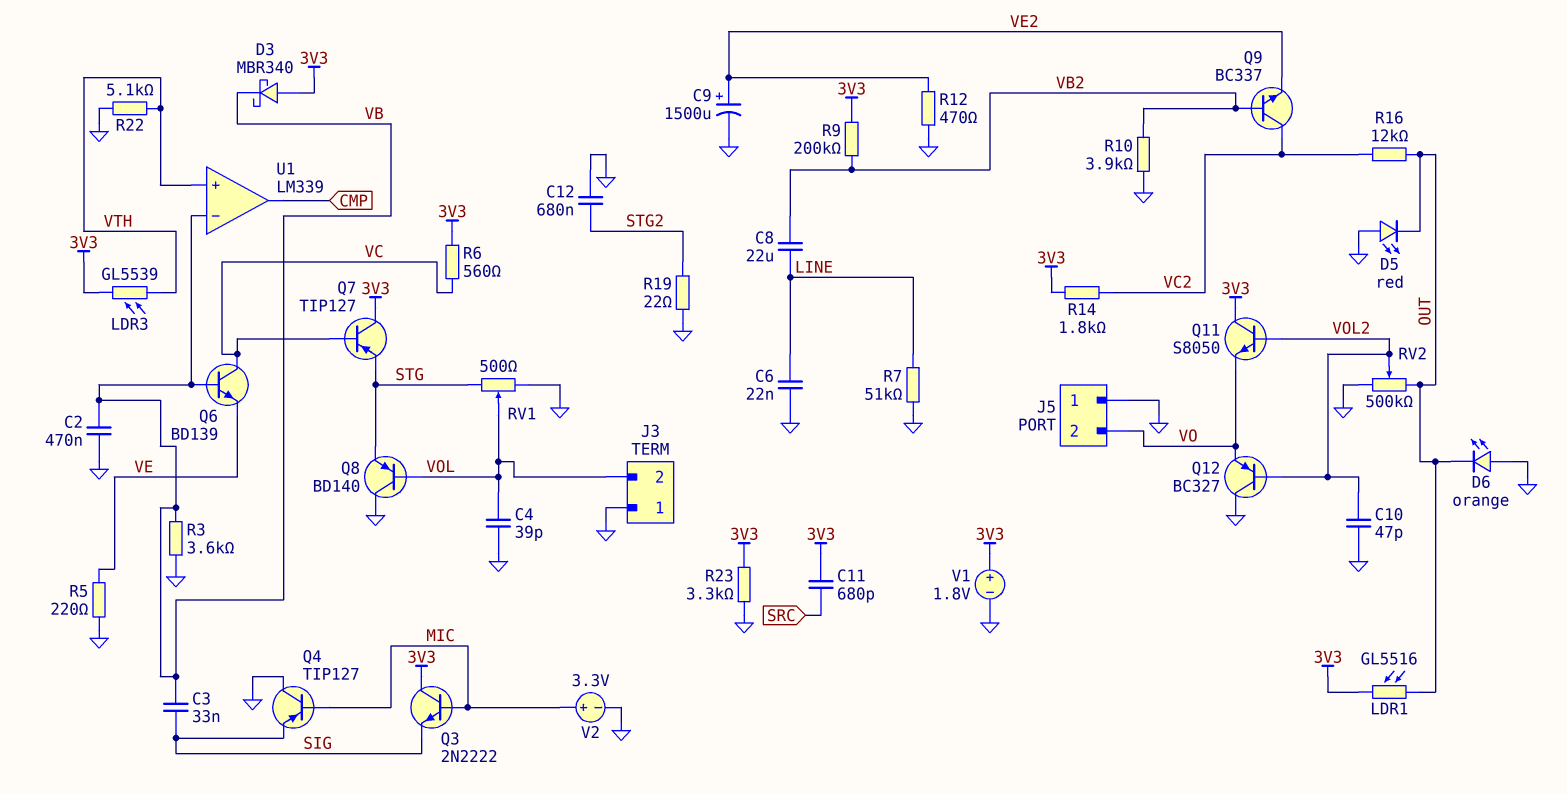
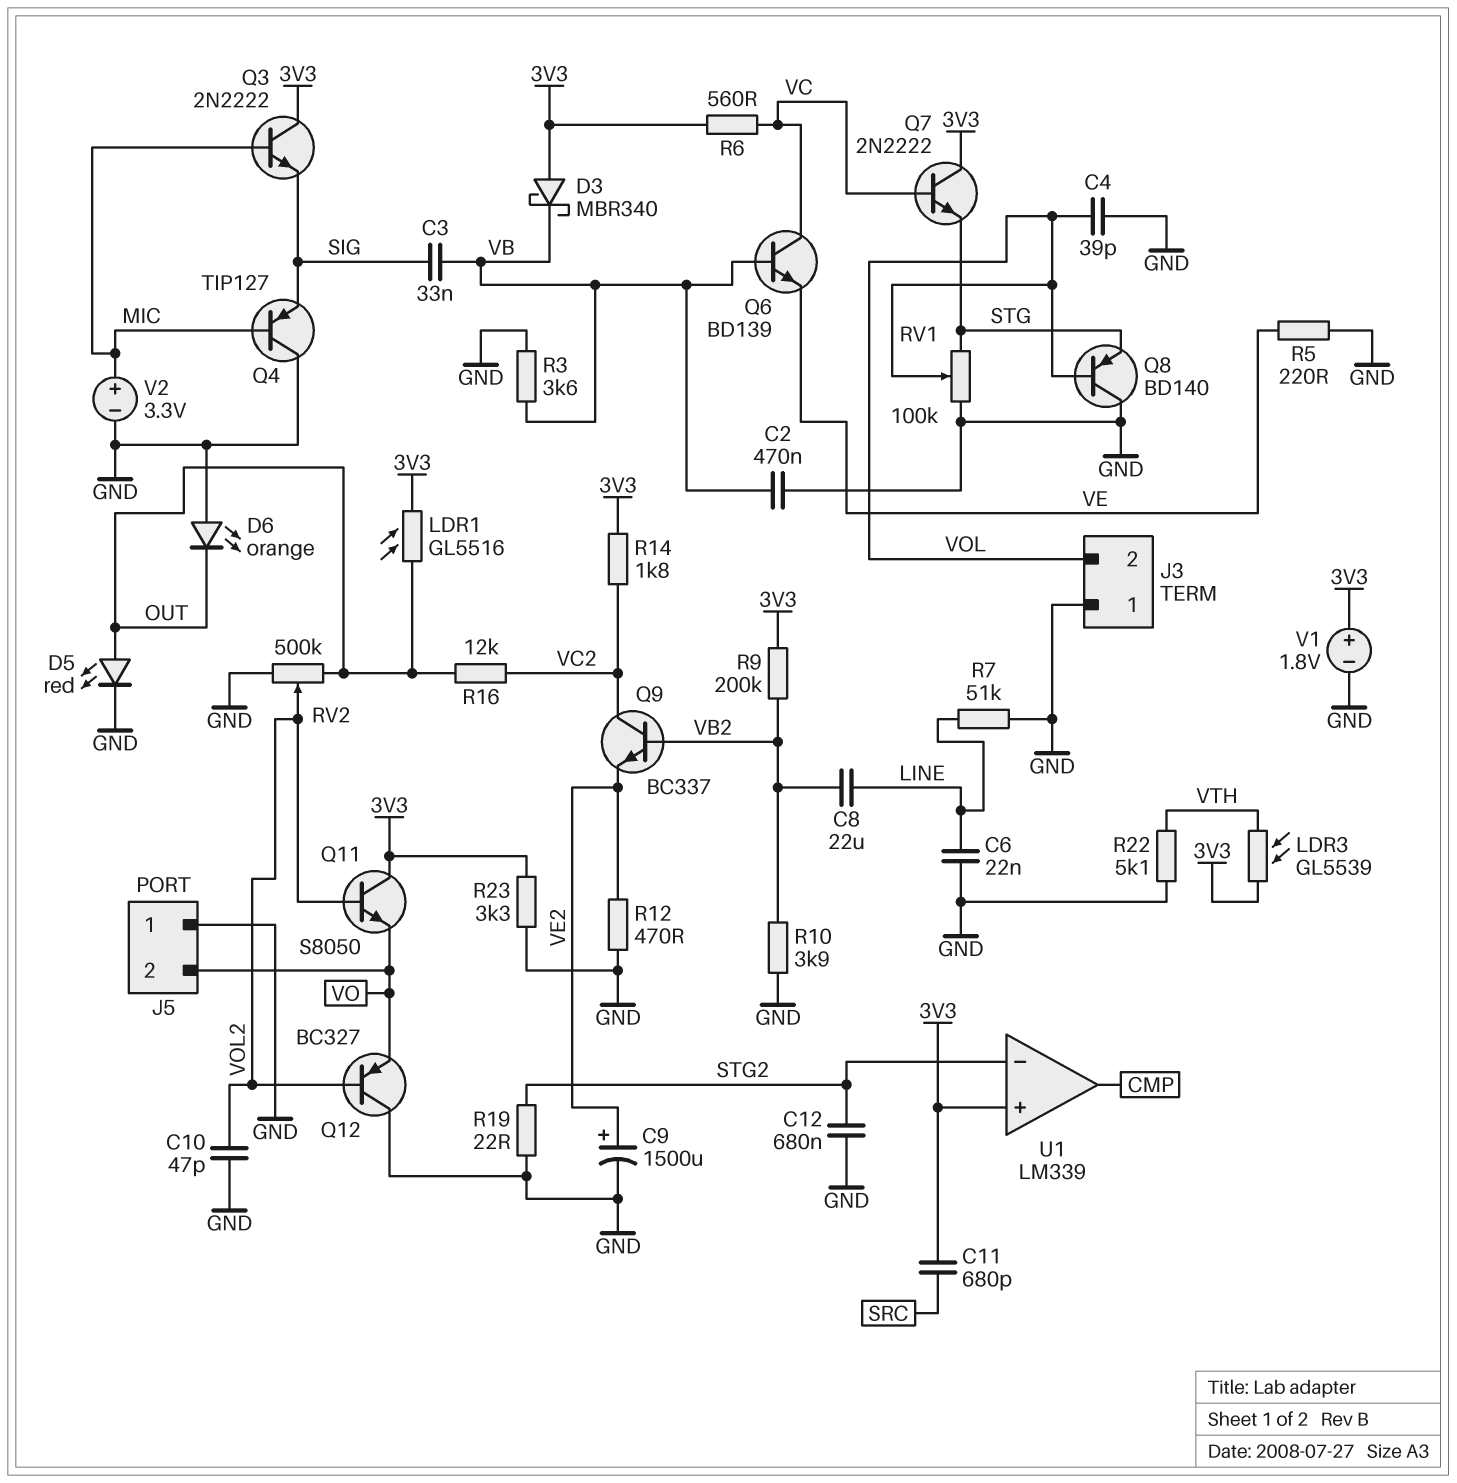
D5: LED red (A GND, K OUT) -> LED red (A OUT, K GND)
Q7: PNP TIP127 (B VC, C 3V3, E STG) -> NPN 2N2222 (B VC, C 3V3, E STG)
RV1: 500 (GND, STG, wiper VOL) -> 100k (GND, STG, wiper VOL)
U1 pin in+: VTH -> 3V3
U1 pin in-: VB -> STG2

